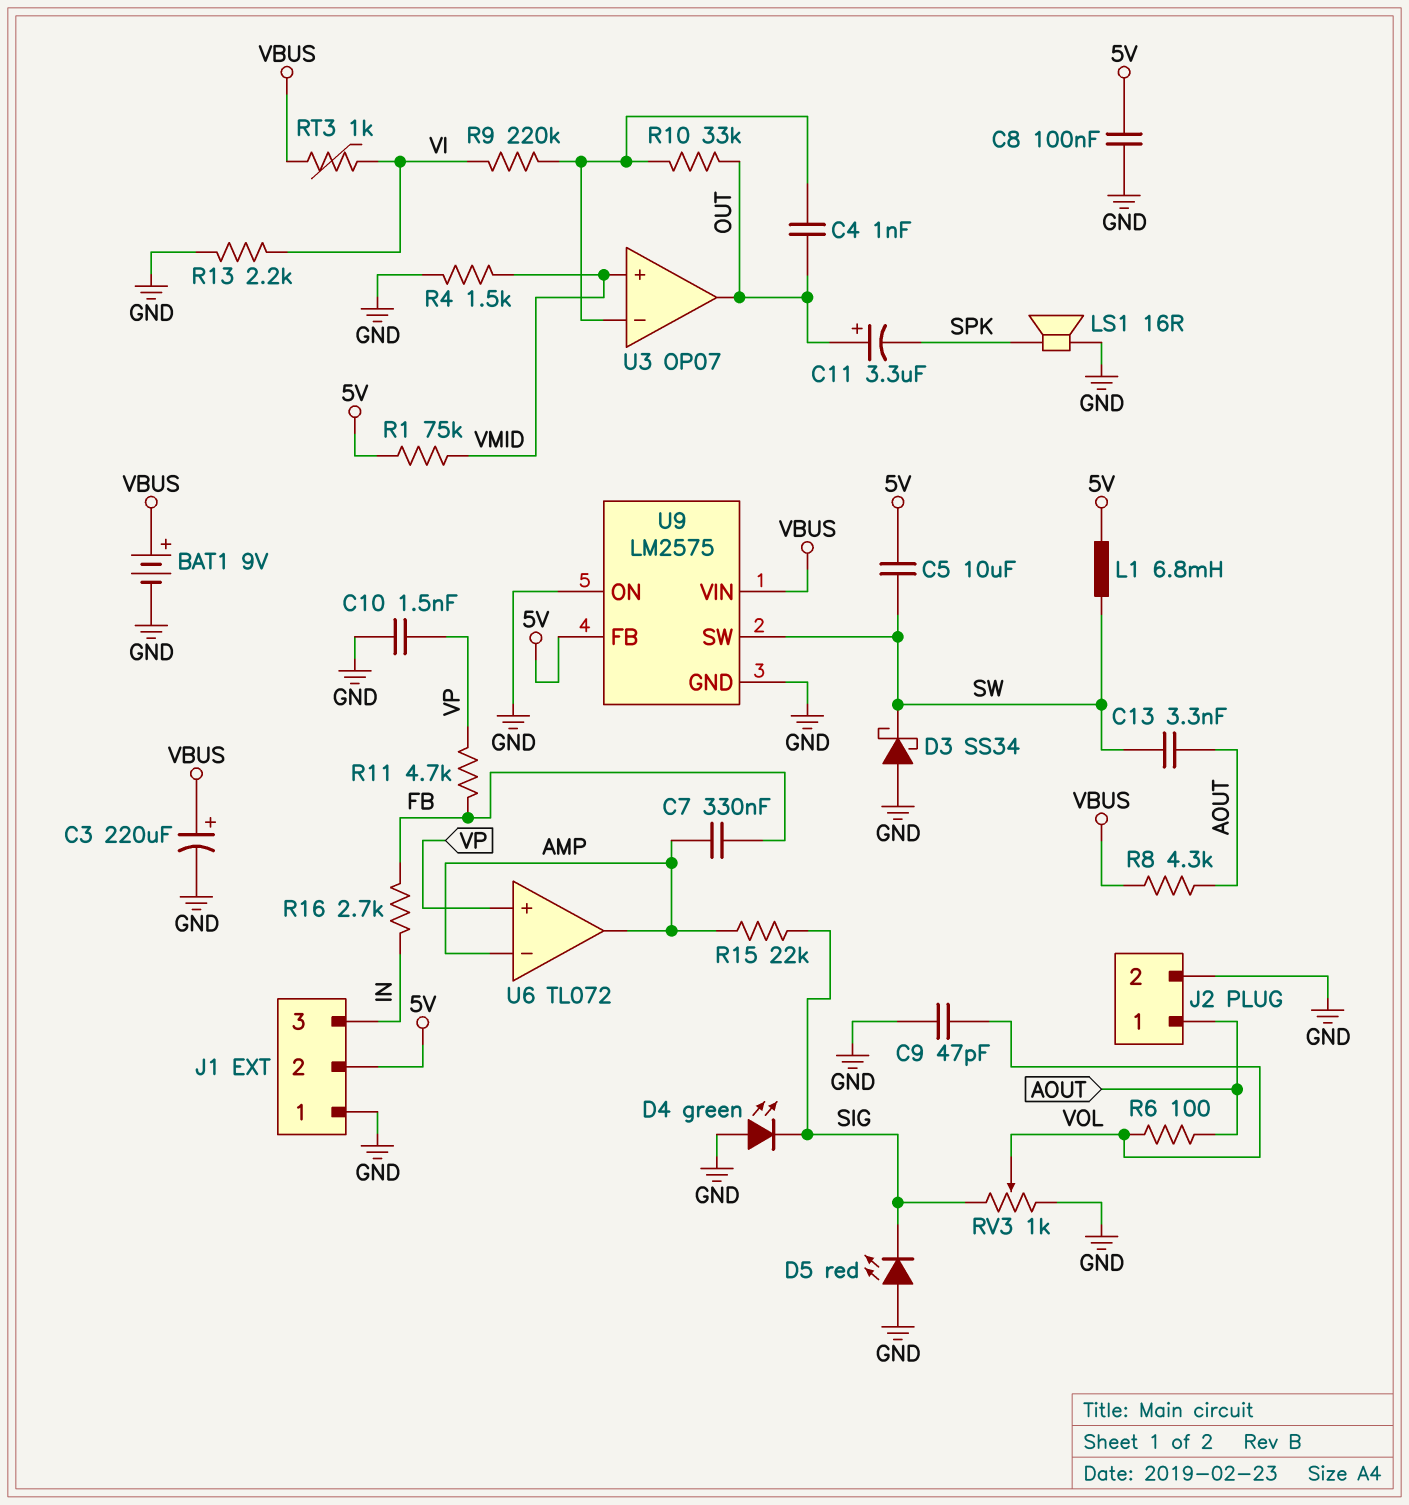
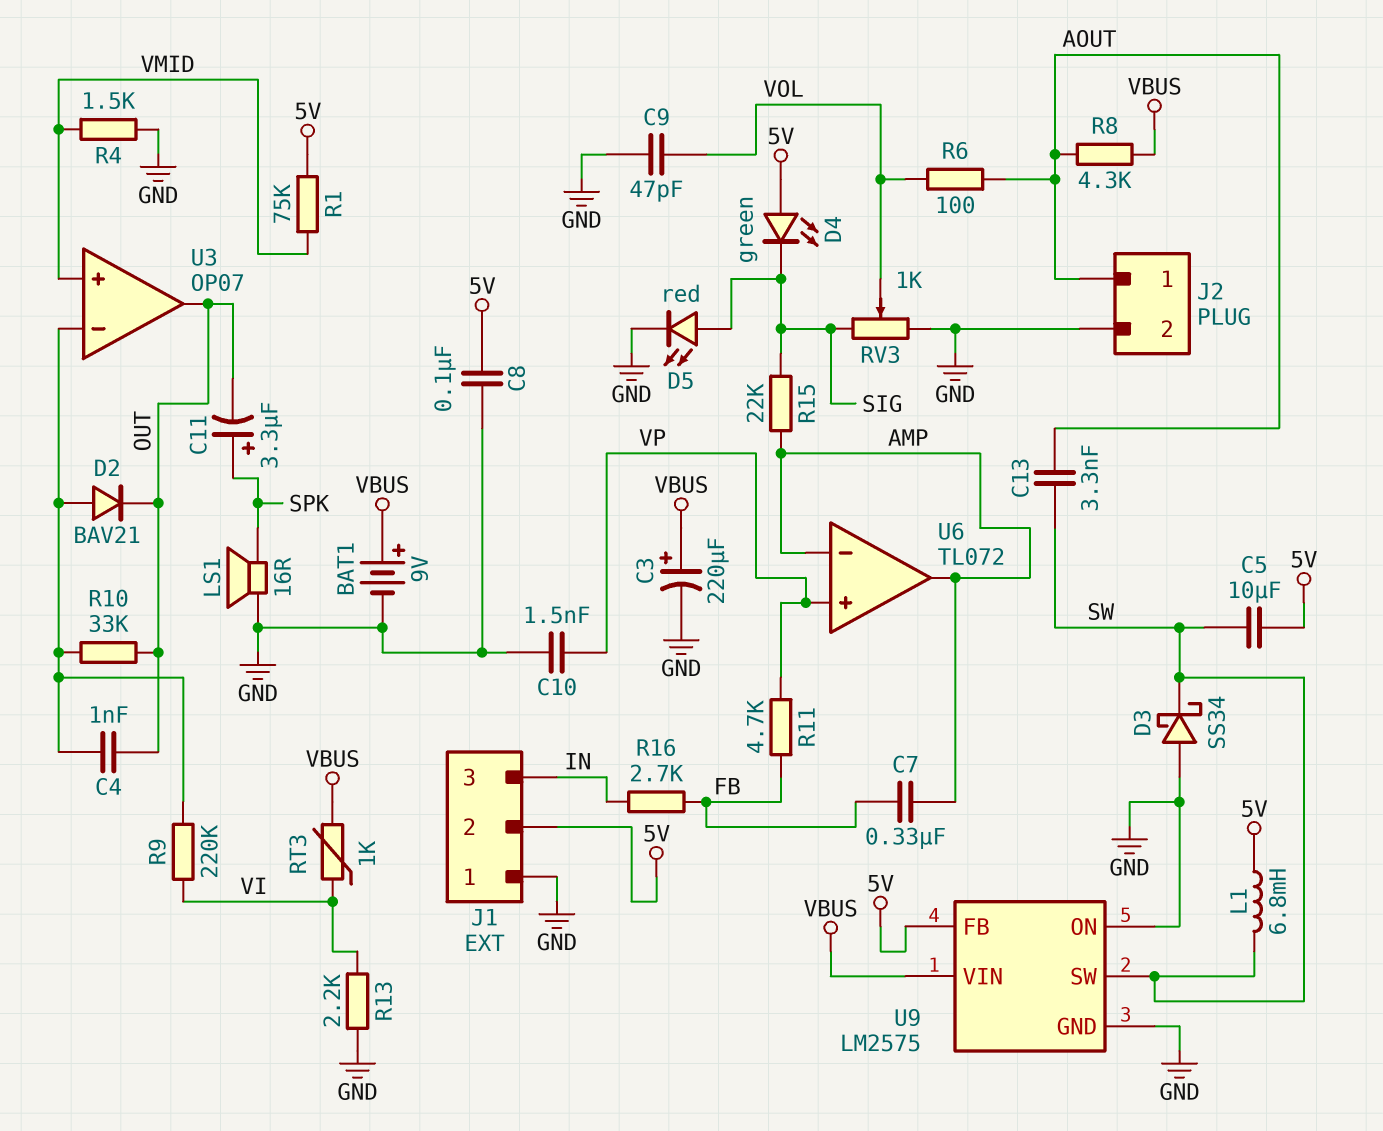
C11: 3.3uF (plus OUT, minus SPK) -> 3.3uF (plus SPK, minus OUT)
D2: none -> diode BAV21 (A U3/in-, K OUT)
D4: LED green (A GND, K SIG) -> LED green (A 5V, K SIG)
D5: LED red (A GND, K SIG) -> LED red (A SIG, K GND)

